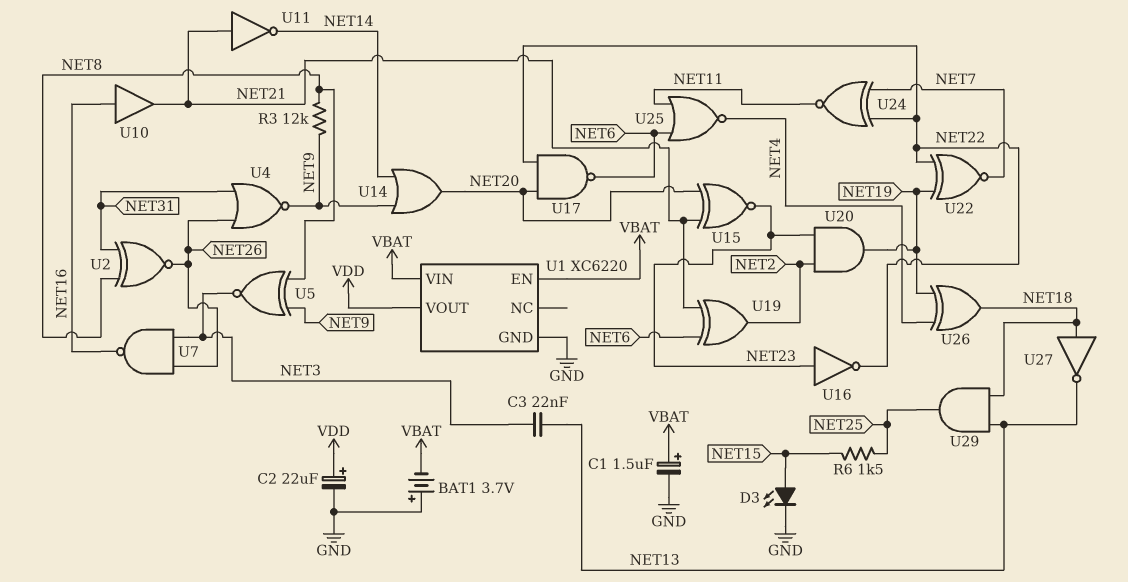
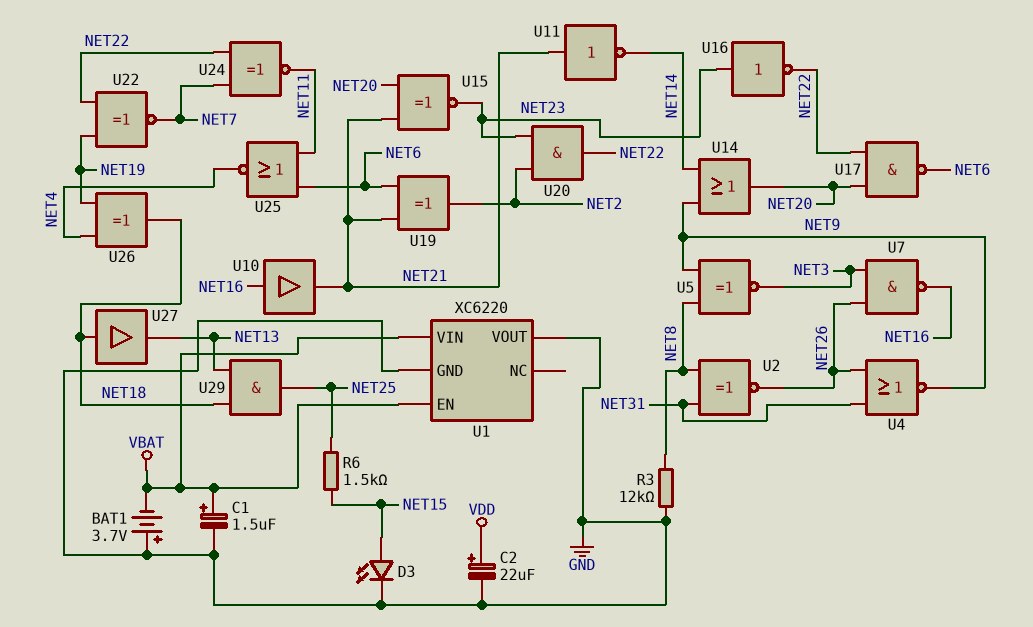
C3: 22nF (NET3, NET13) -> none
R3: 12k (NET8, NET9) -> 12k (GND, NET8)
U1 pin VOUT: VDD -> GND
U20: AND (in NET2, in NET23, out NET19) -> AND (in NET2, in NET23, out NET22)
U27: NOT (in NET18, out NET13) -> buffer (in NET18, out NET13)

